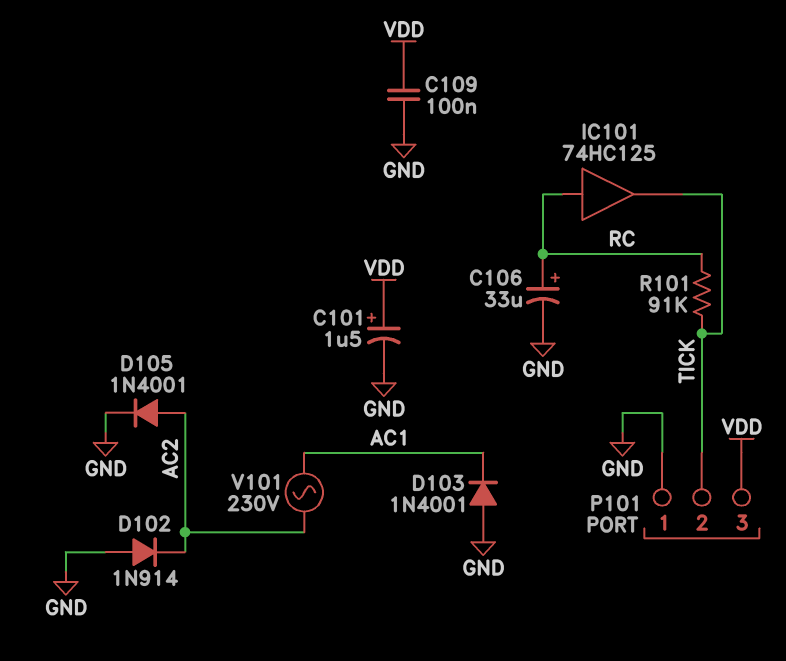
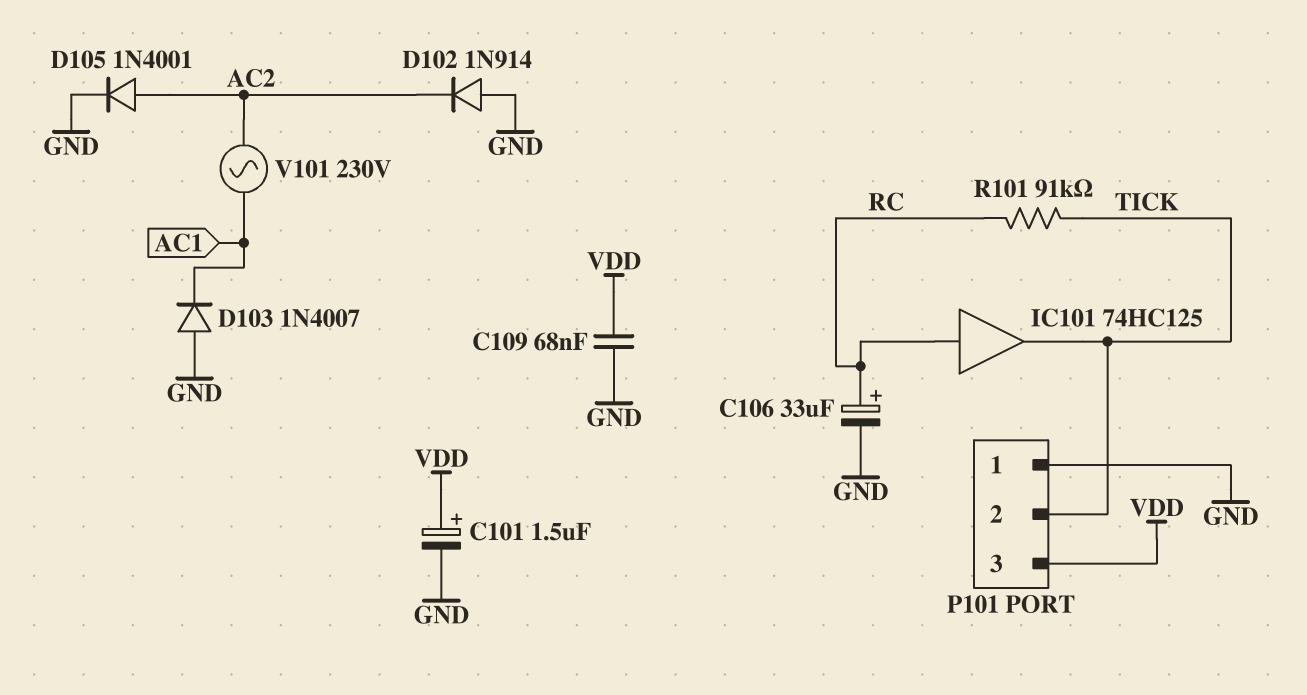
C109: 100nF (GND, VDD) -> 68nF (GND, VDD)
D103: diode 1N4001 (A GND, K AC1) -> diode 1N4007 (A GND, K AC1)

